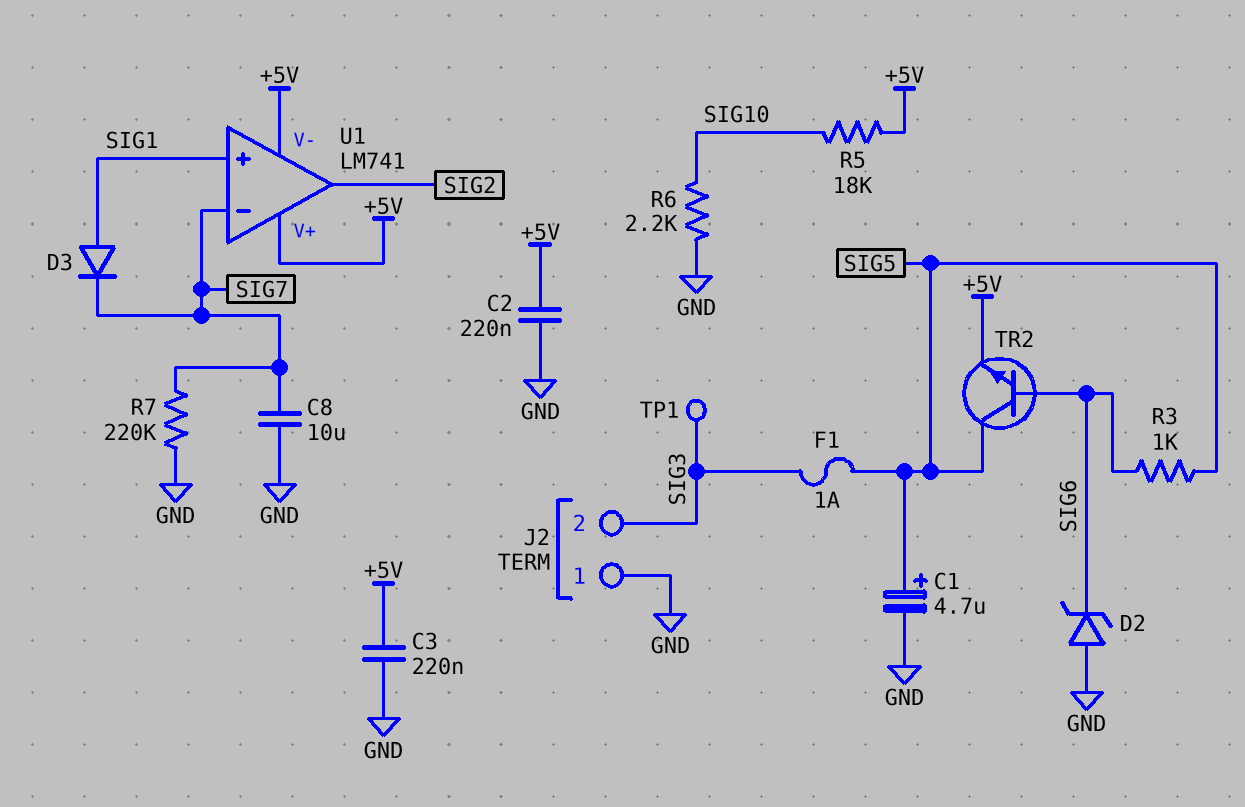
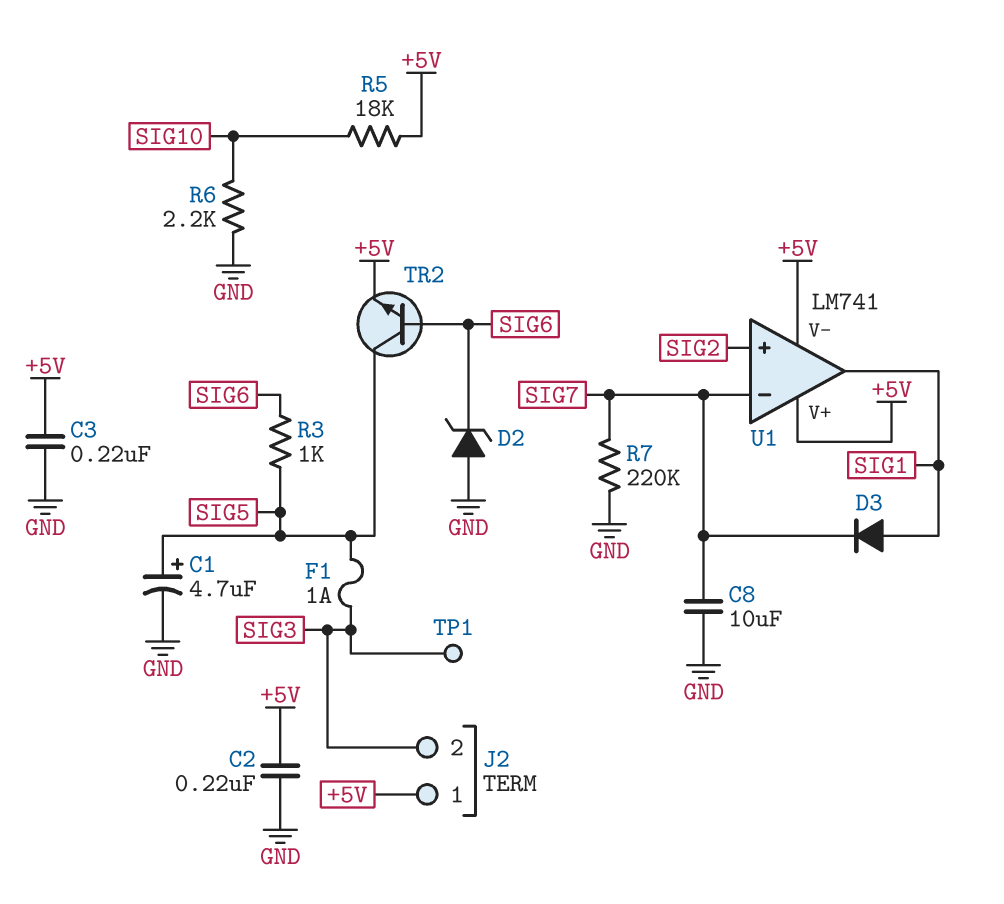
J2 pin 1: GND -> +5V
U1 pin in+: SIG1 -> SIG2
U1 pin out: SIG2 -> SIG1

